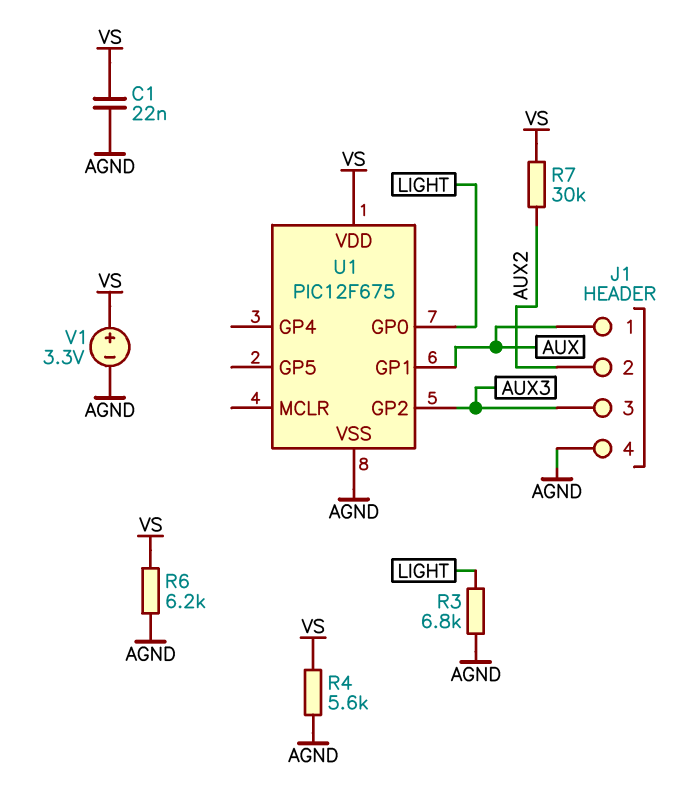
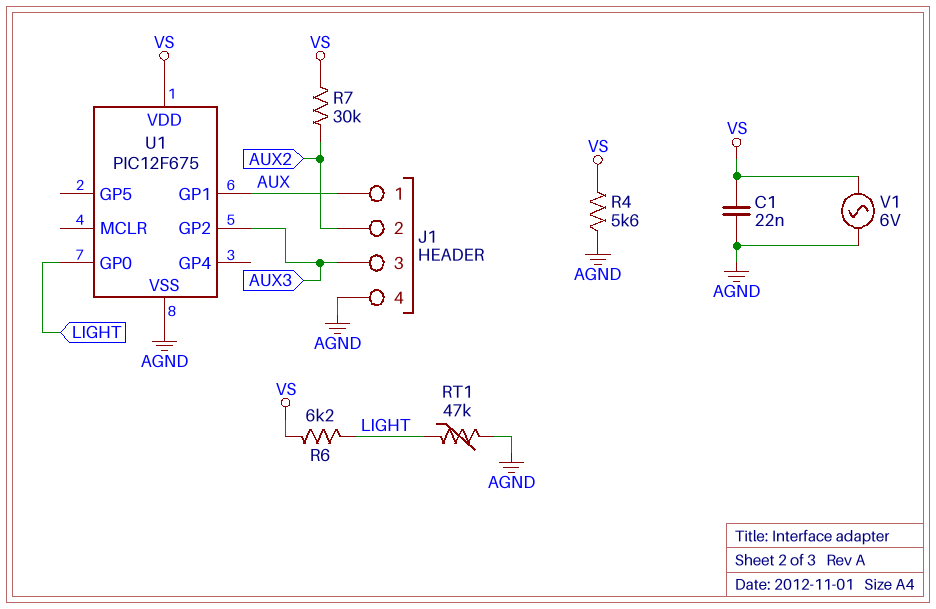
R3: 6.8k (AGND, LIGHT) -> none
R6: 6.2k (AGND, VS) -> 6.2k (LIGHT, VS)
RT1: none -> 47k (AGND, LIGHT)
V1: 3.3V (plus VS, minus AGND) -> AC 6V (AGND, VS)

